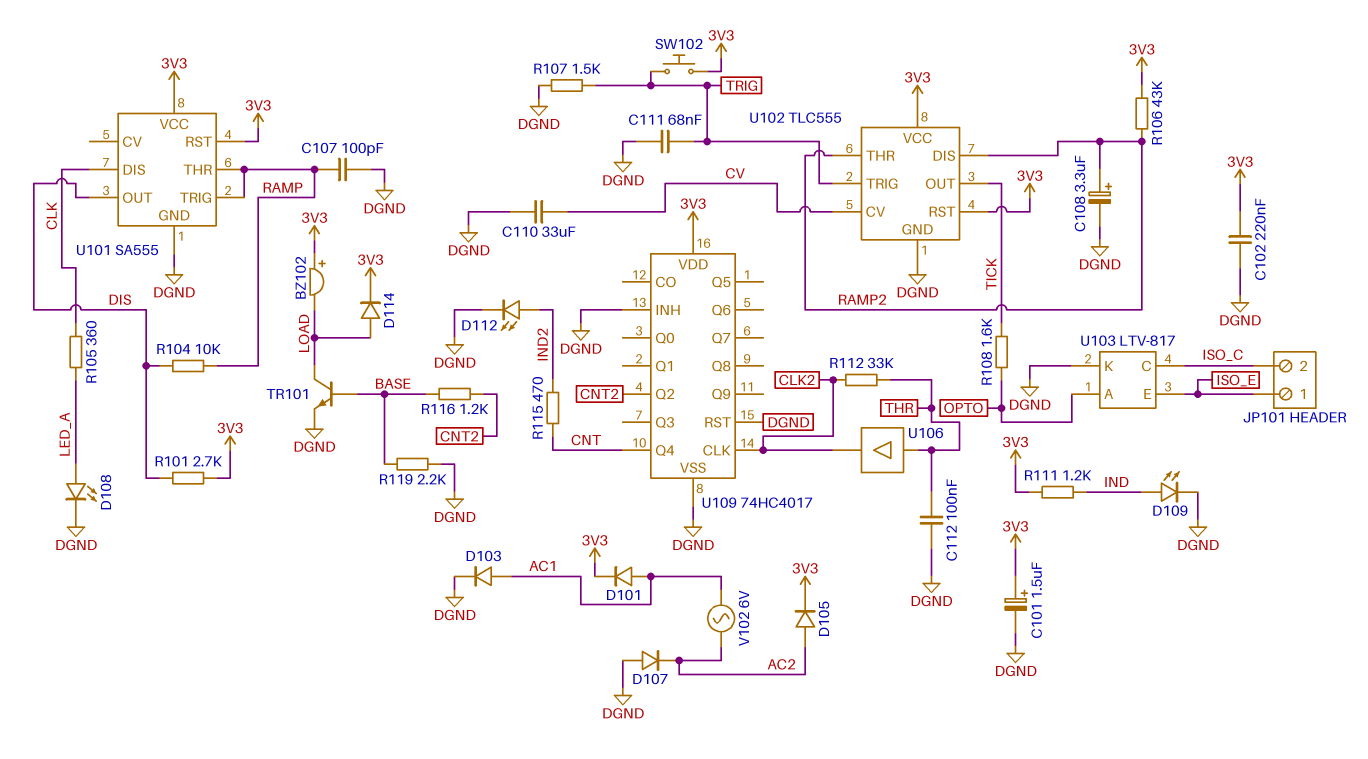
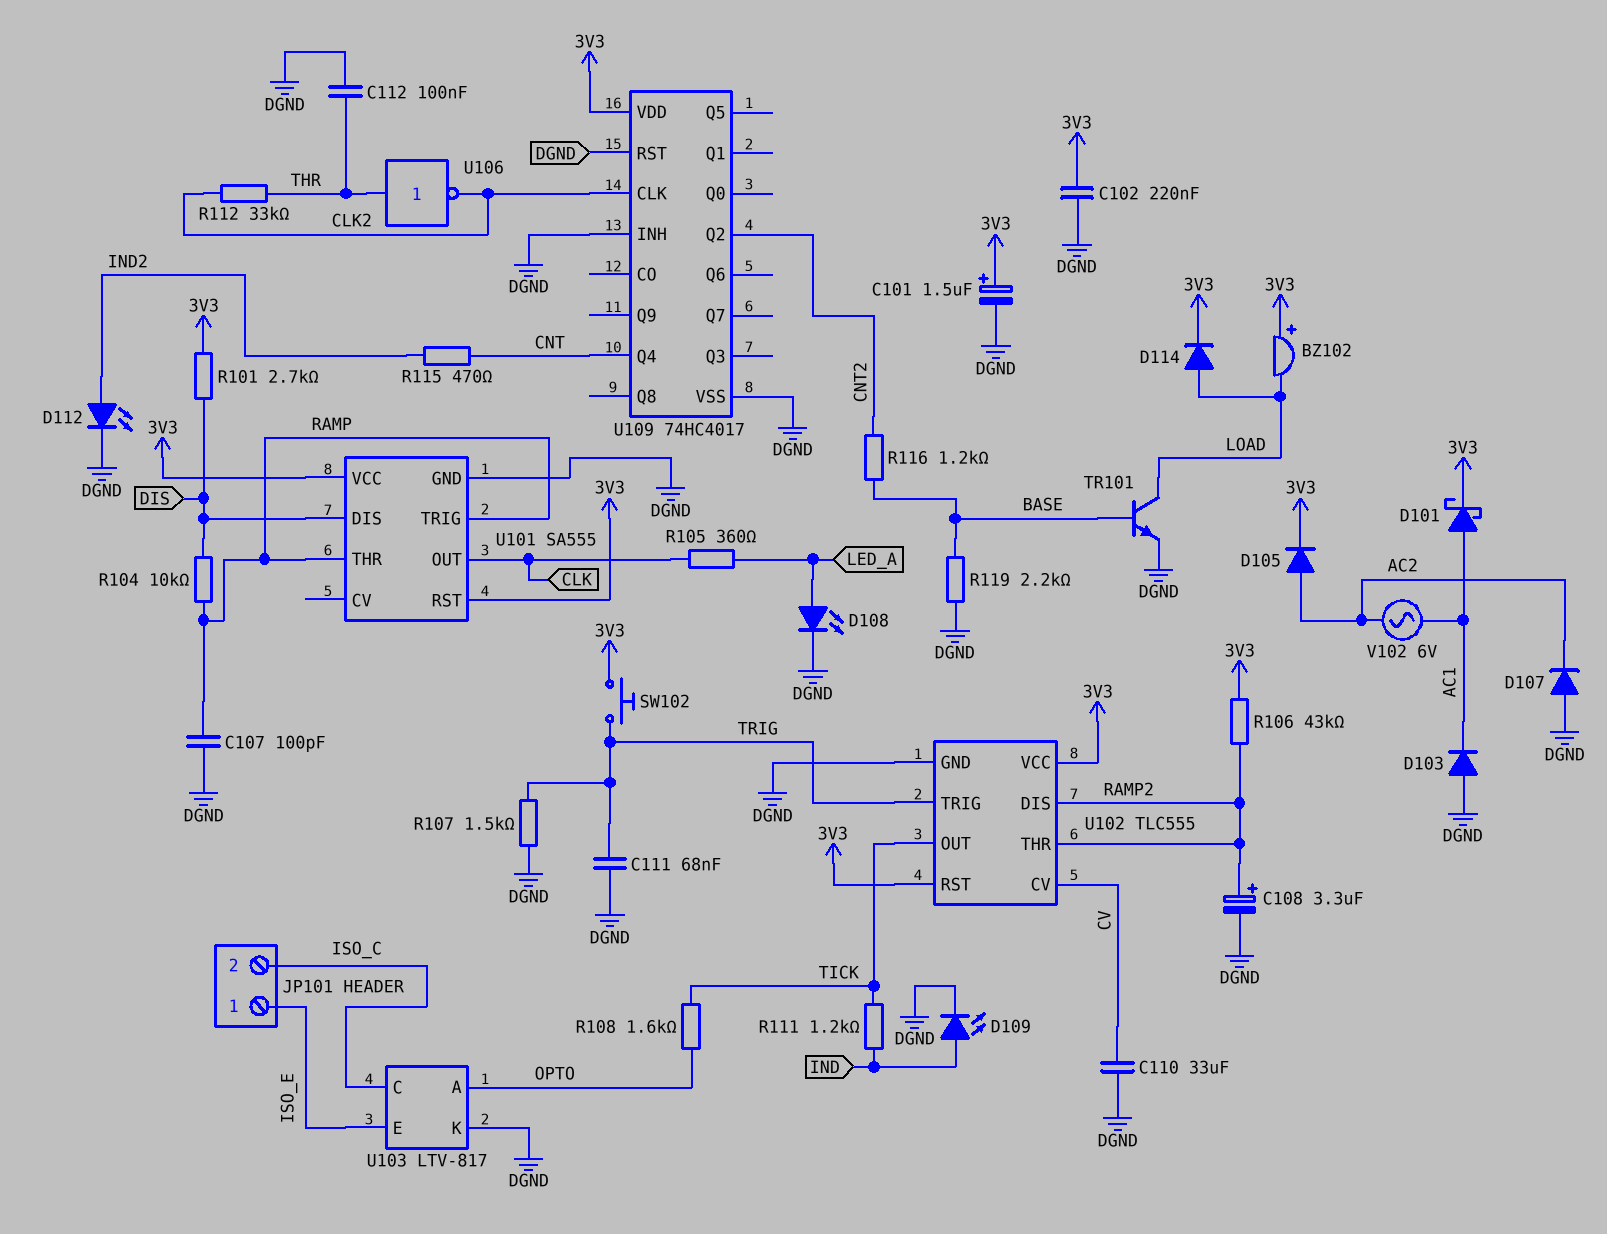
D101: diode (A AC1, K 3V3) -> schottky (A AC1, K 3V3)
D103: diode (A AC1, K DGND) -> diode (A DGND, K AC1)
R111: 1.2k (3V3, IND) -> 1.2k (IND, TICK)
U101 pin DIS: CLK -> DIS
U101 pin OUT: DIS -> CLK
U106: buffer (in THR, out CLK2) -> NOT (in THR, out CLK2)

